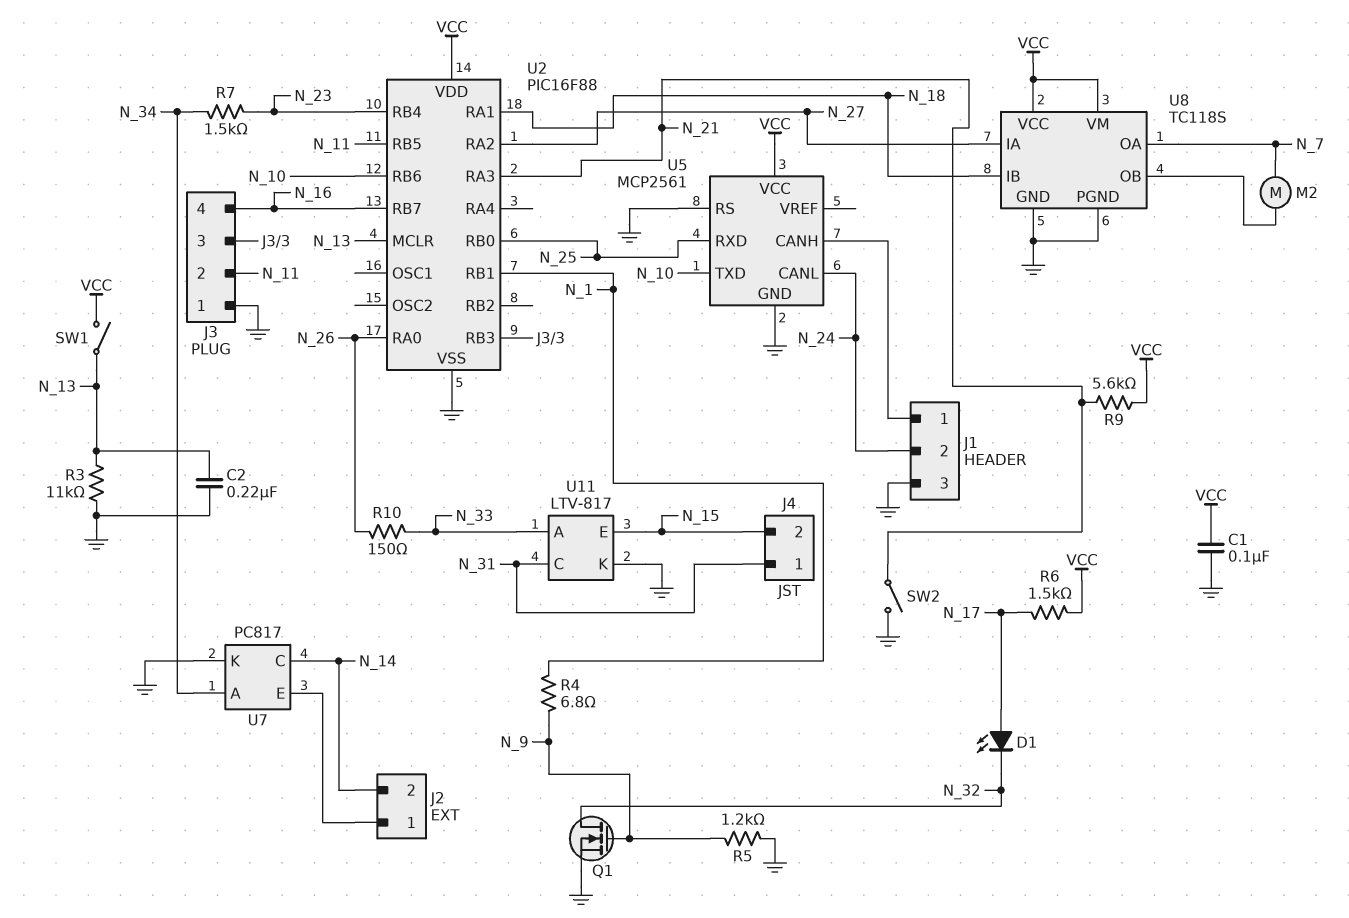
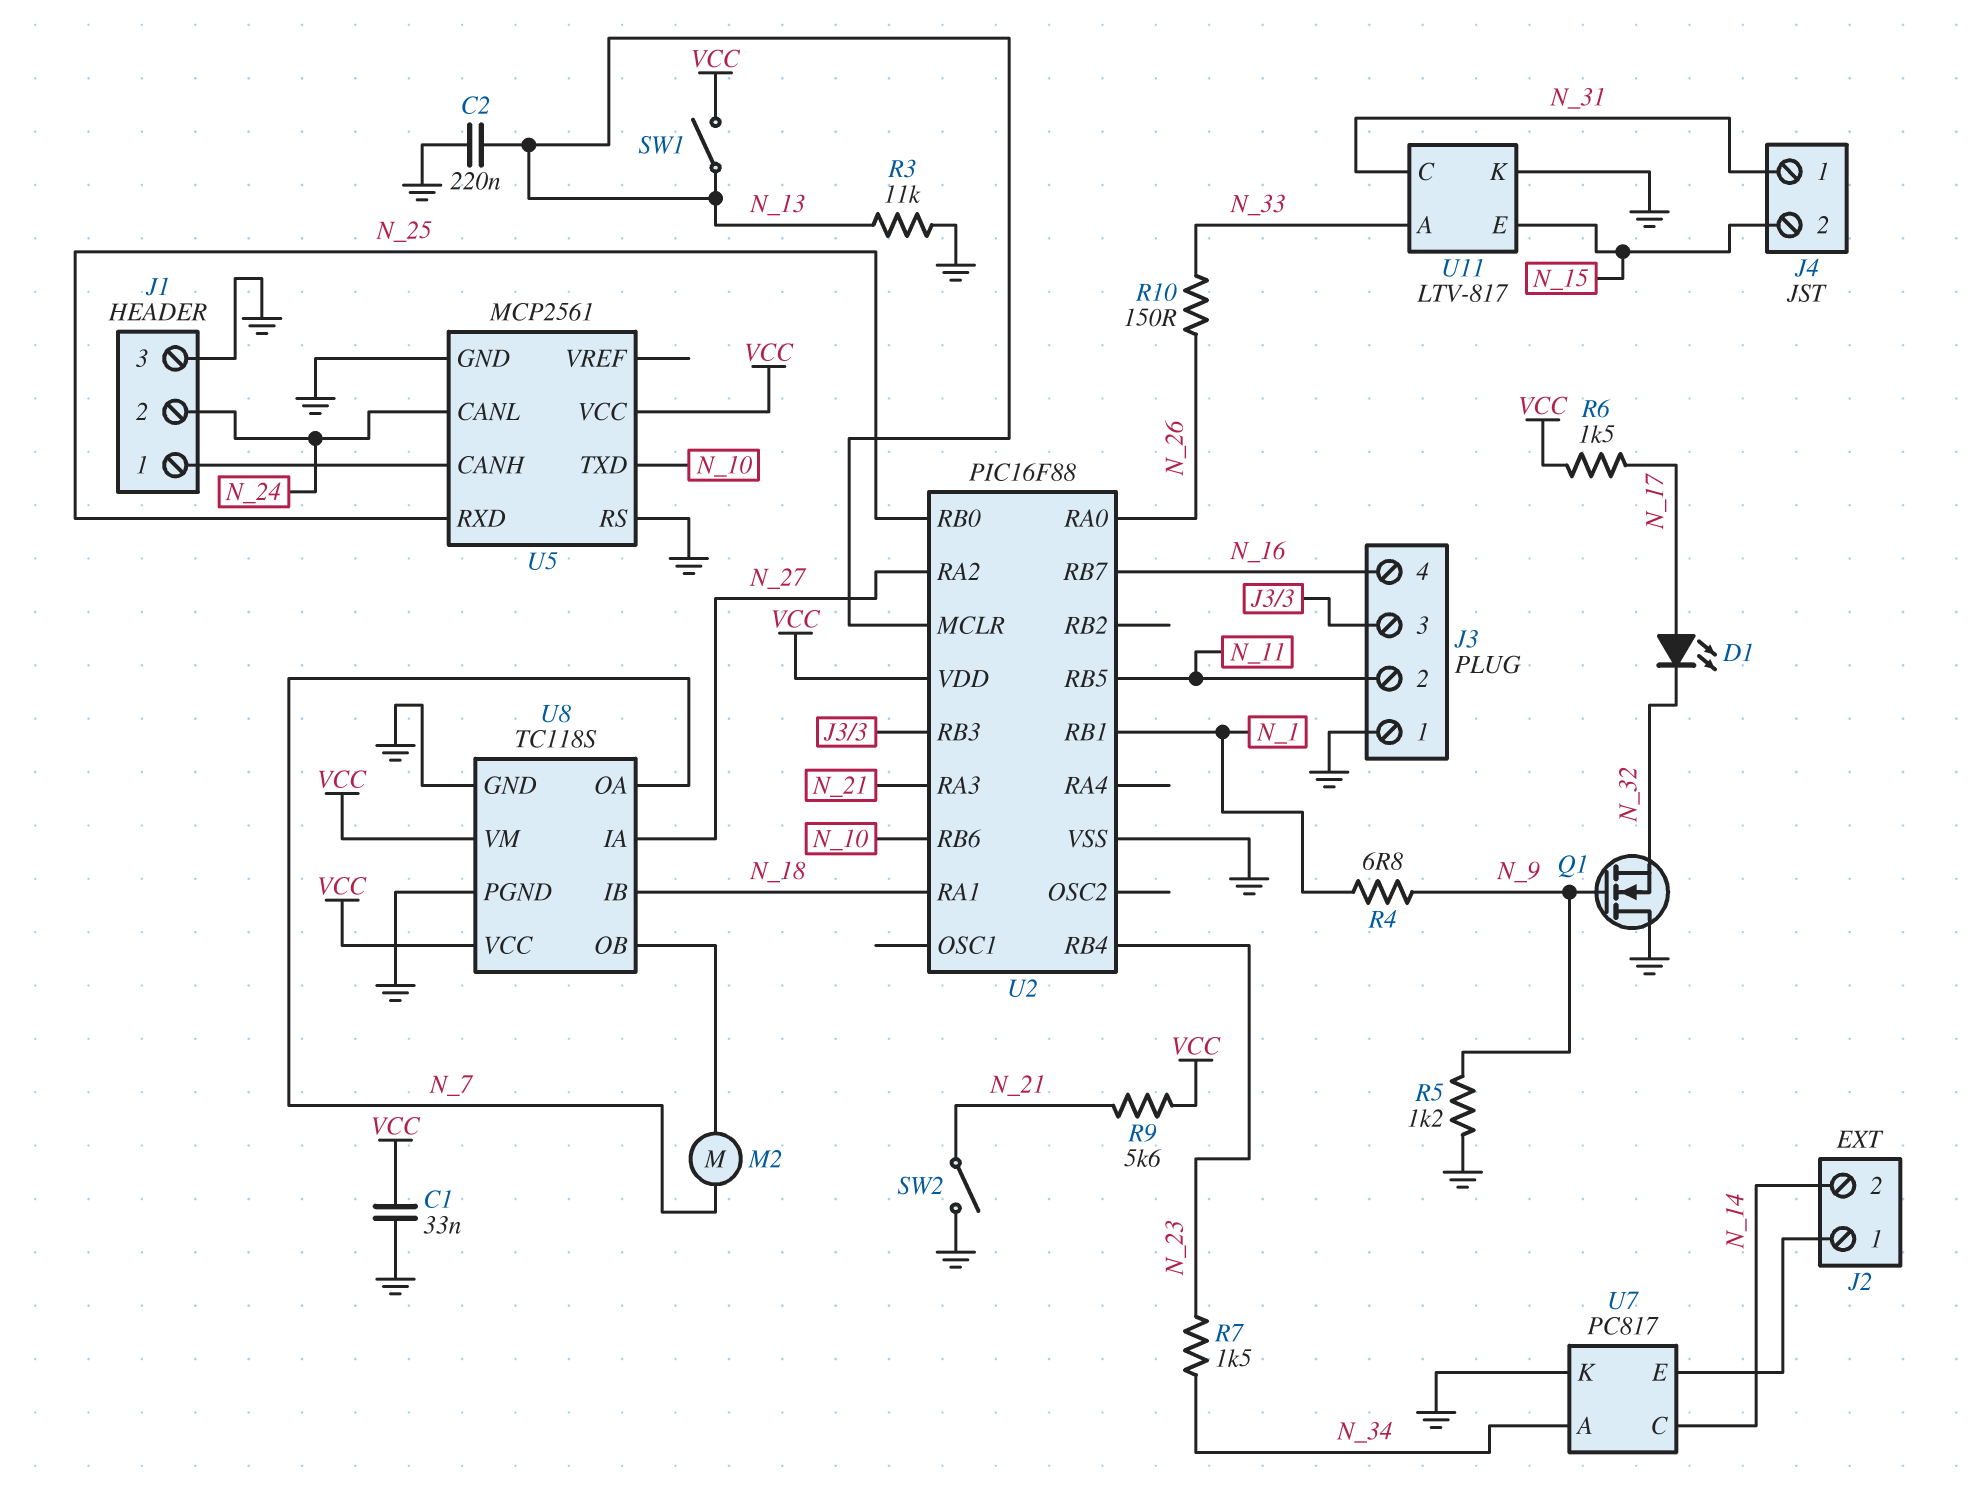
C1: 100nF (GND, VCC) -> 33nF (GND, VCC)
Q1: NMOS (G N_9, D N_32, S GND) -> NMOS (G N_9, D GND, S N_32)

